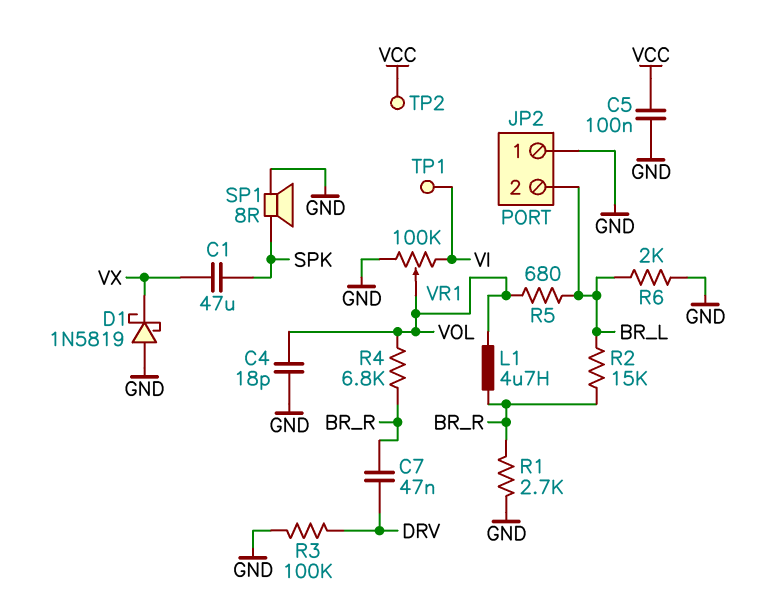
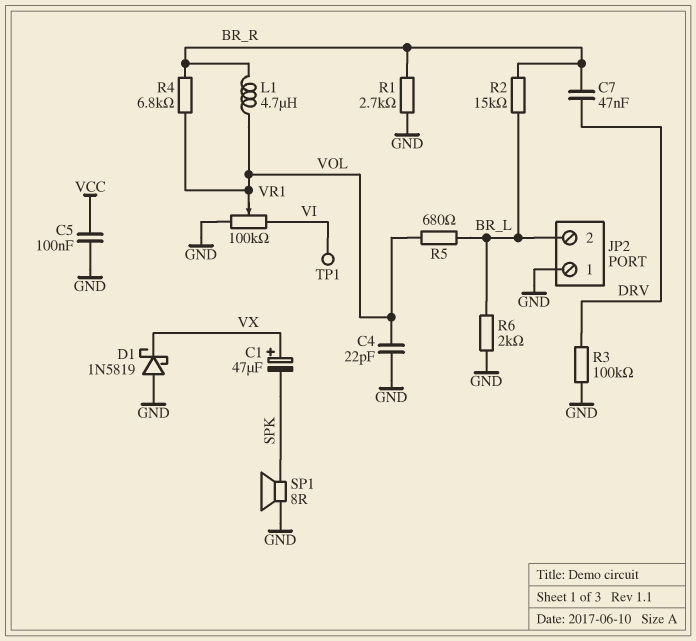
C1: 47uF (SPK, VX) -> 47uF (plus VX, minus SPK)
C4: 18pF (GND, VOL) -> 22pF (GND, VOL)
TP2: test point (VCC) -> none

